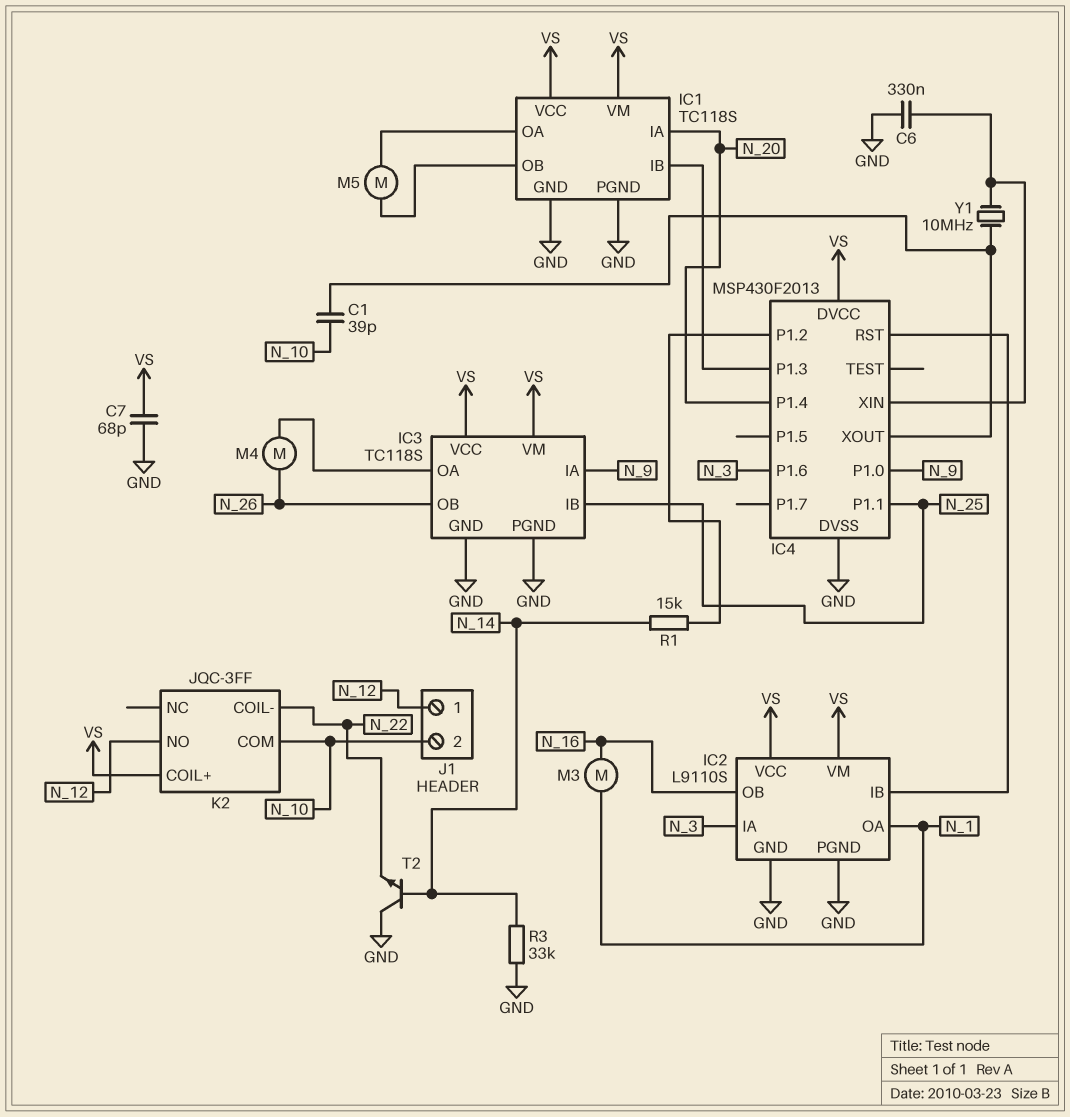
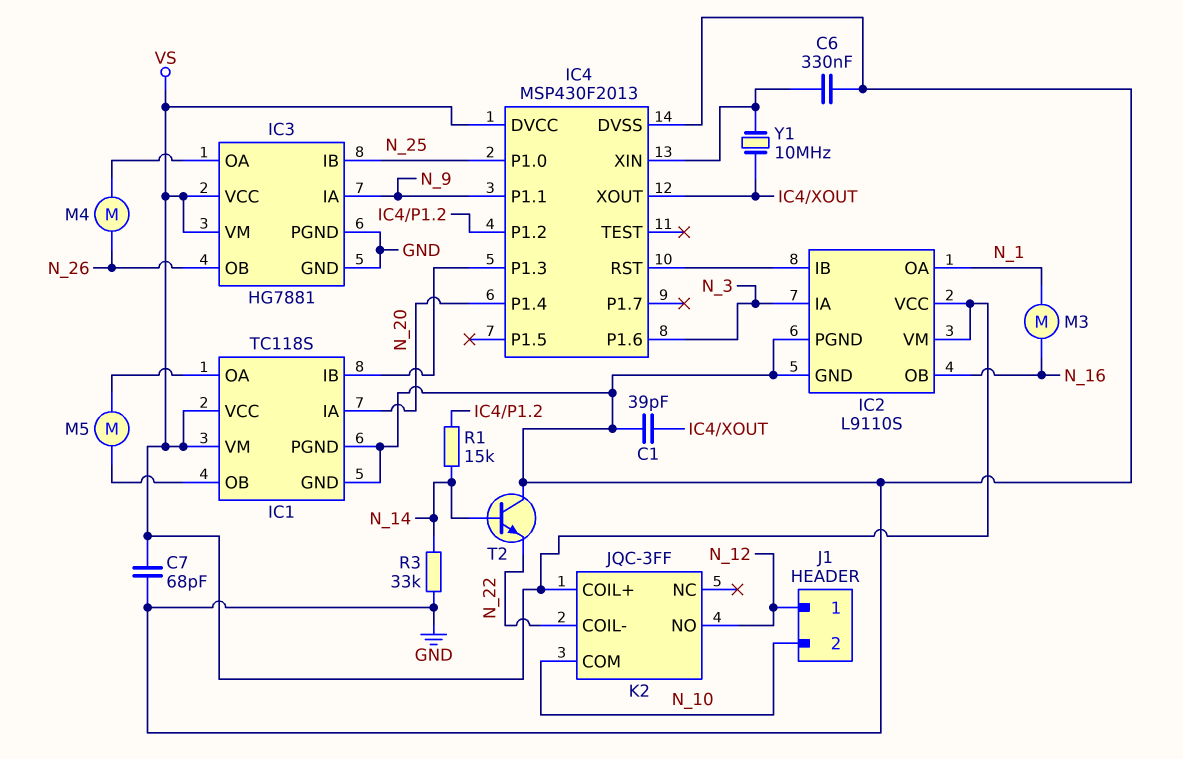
C1: 39pF (IC4/XOUT, N_10) -> 39pF (GND, IC4/XOUT)
IC3: TC118S -> HG7881
IC4 pin P1.0: N_9 -> N_25
IC4 pin P1.1: N_25 -> N_9

